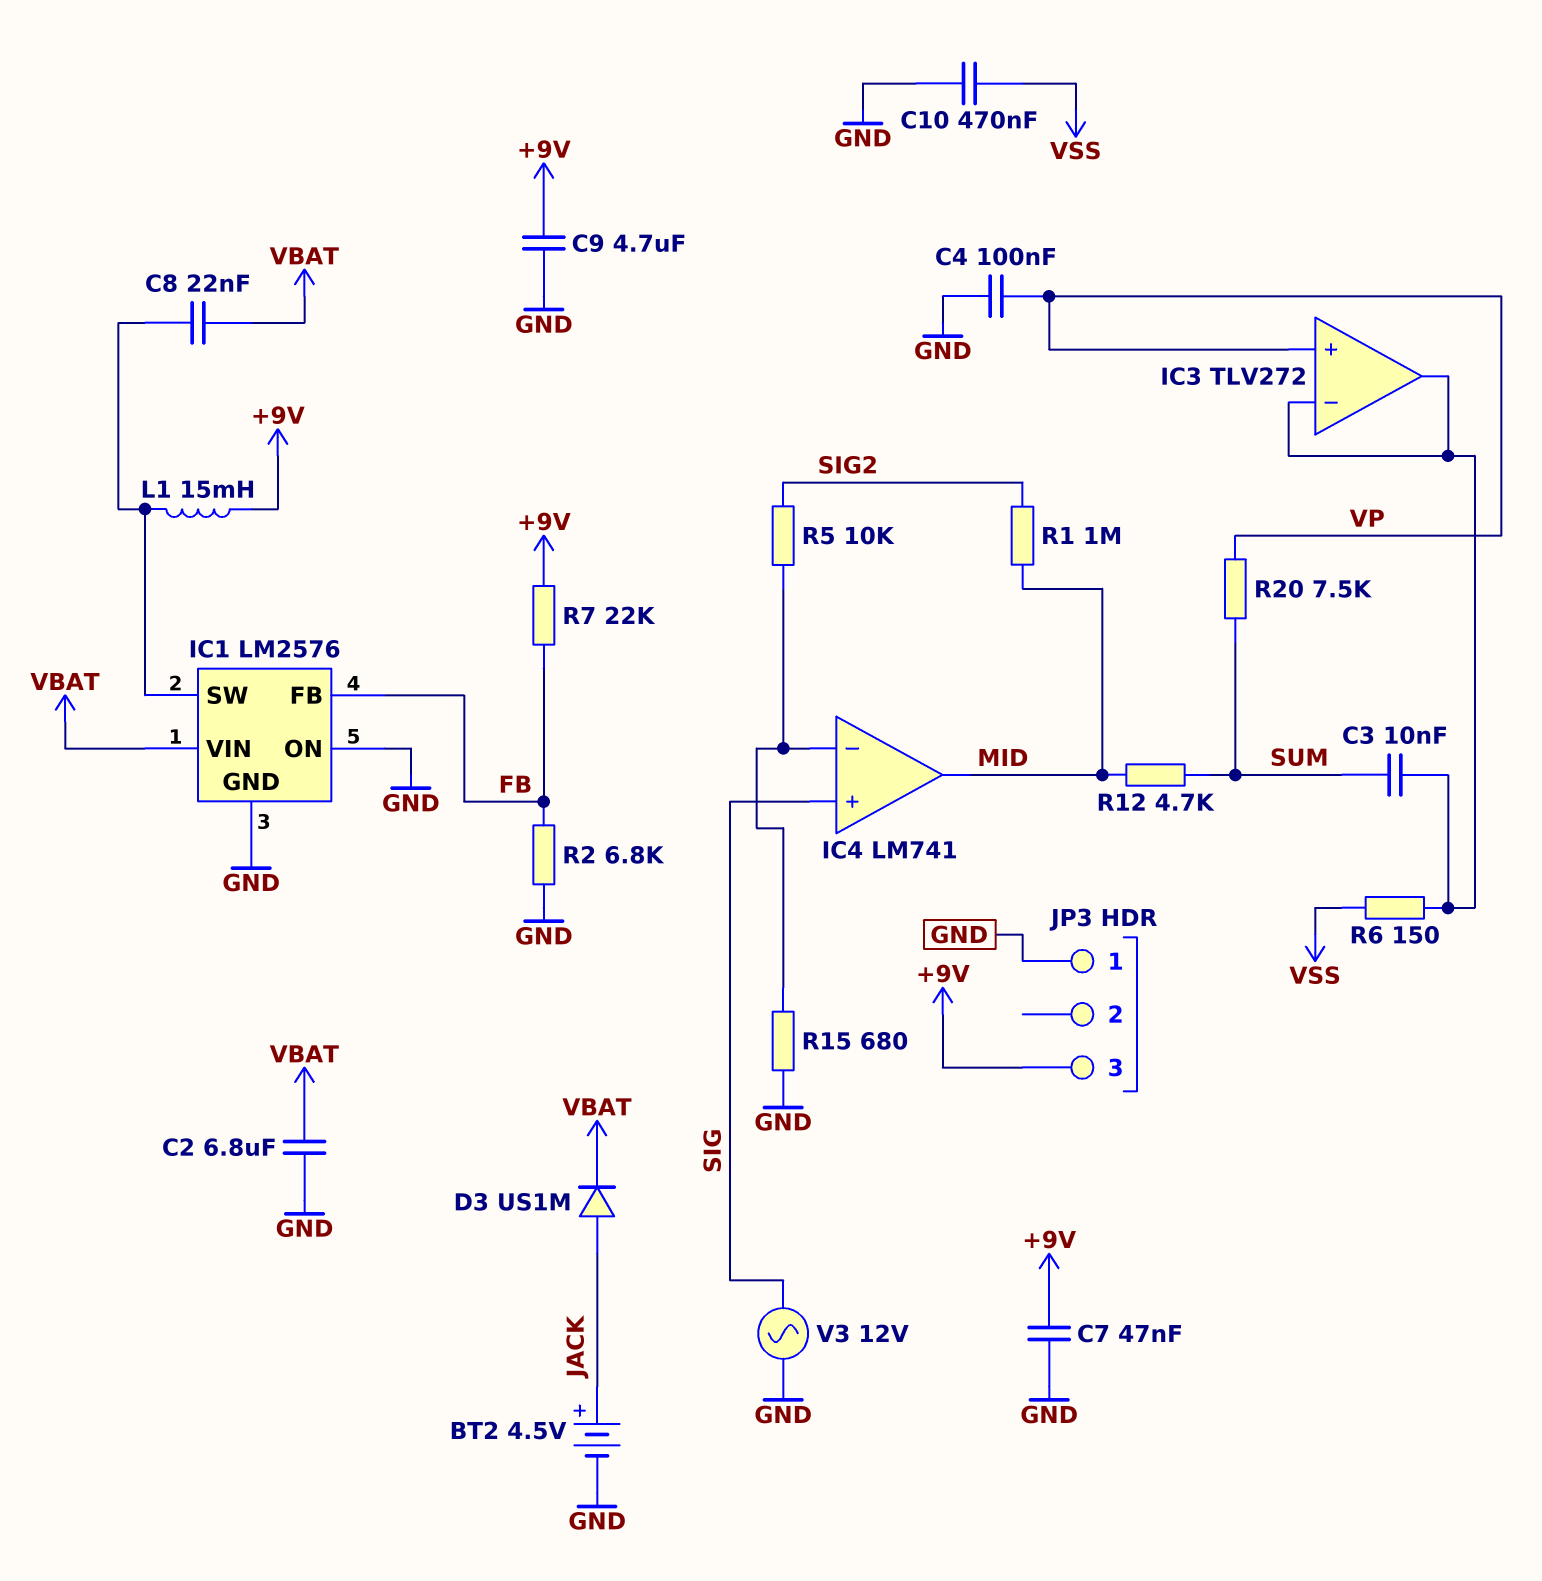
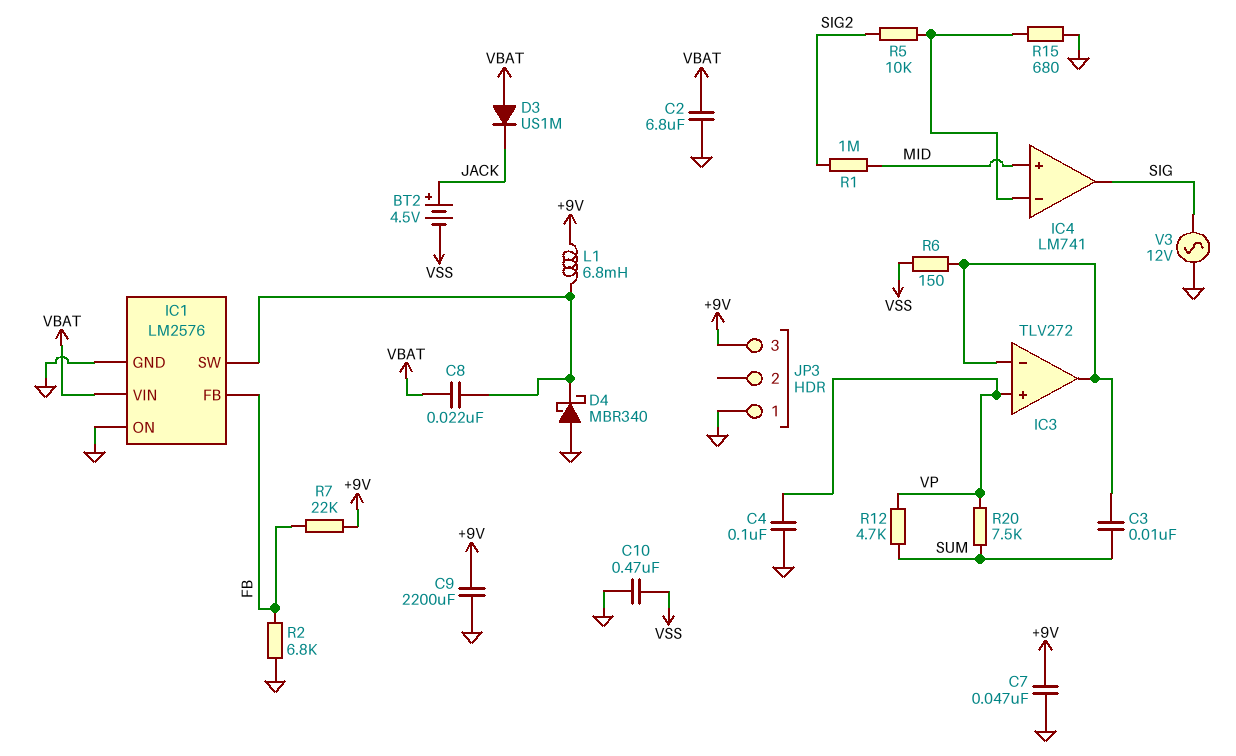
BT2: 4.5V (plus JACK, minus GND) -> 4.5V (plus JACK, minus VSS)
C9: 4.7uF (+9V, GND) -> 2200uF (+9V, GND)
D3: diode US1M (A JACK, K VBAT) -> diode US1M (A VBAT, K JACK)
D4: none -> schottky MBR340 (A GND, K IC1/SW)
IC4 pin in+: SIG -> MID
IC4 pin out: MID -> SIG
L1: 15mH (+9V, IC1/SW) -> 6.8mH (+9V, IC1/SW)
R12: 4.7k (MID, SUM) -> 4.7k (SUM, VP)

